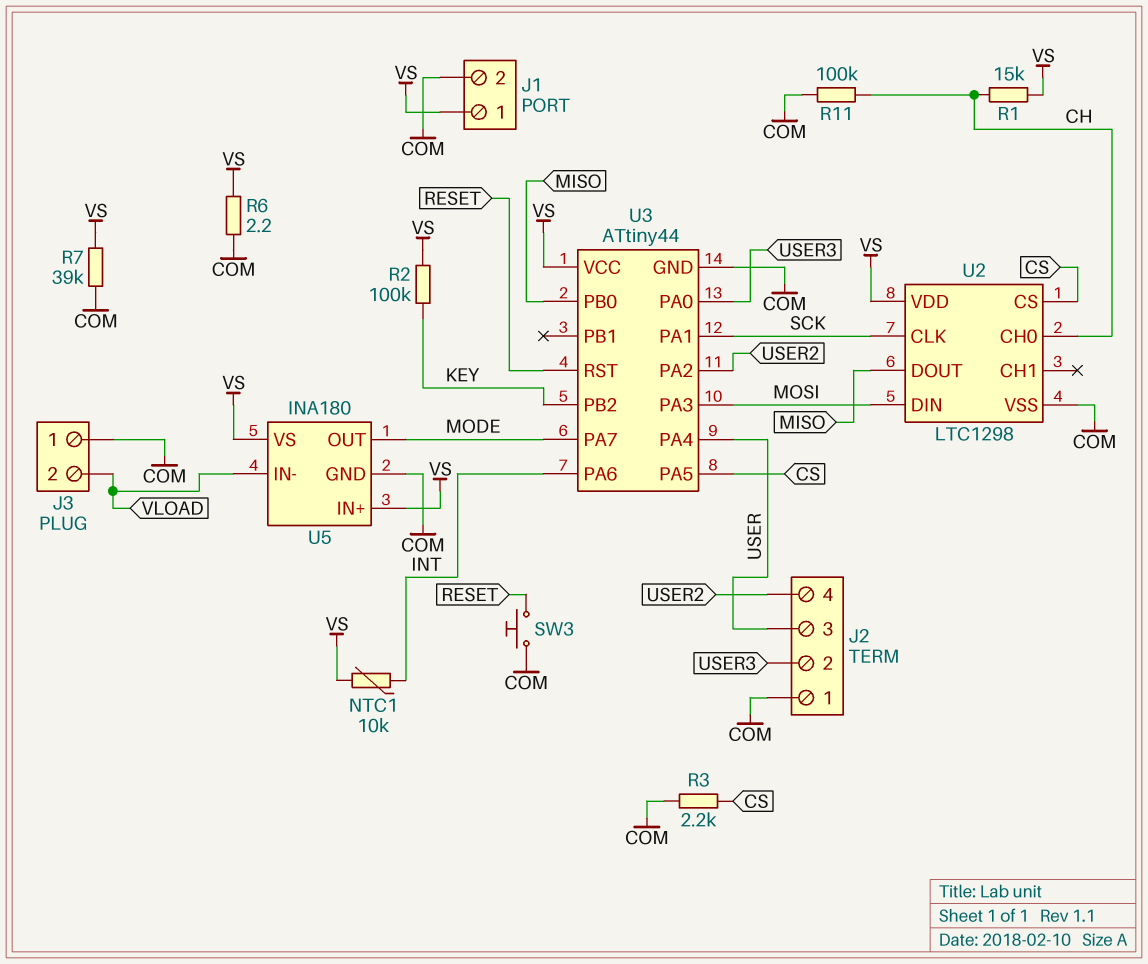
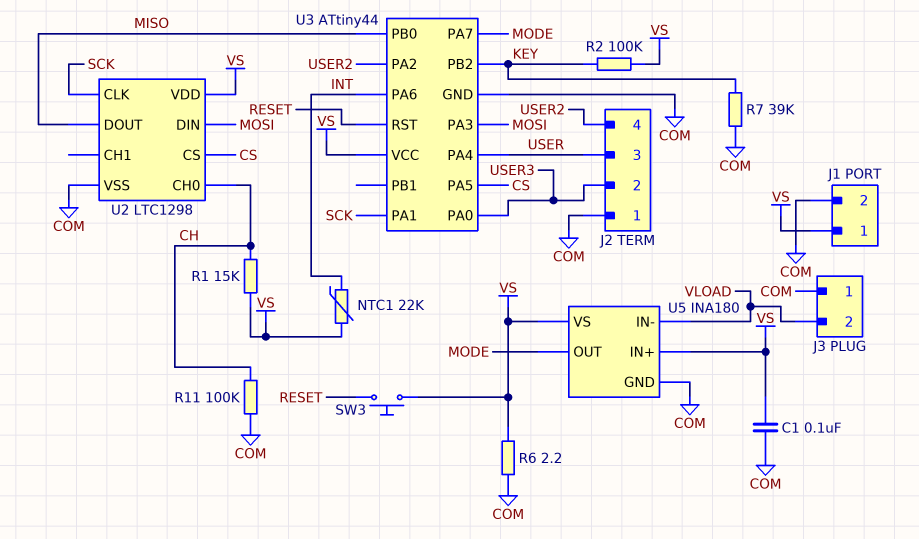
C1: none -> 100nF (COM, VS)
NTC1: 10k (INT, VS) -> 22k (INT, VS)
R3: 2.2k (COM, CS) -> none
R7: 39k (COM, VS) -> 39k (COM, KEY)
SW3: button (COM, RESET) -> button (RESET, VS)

